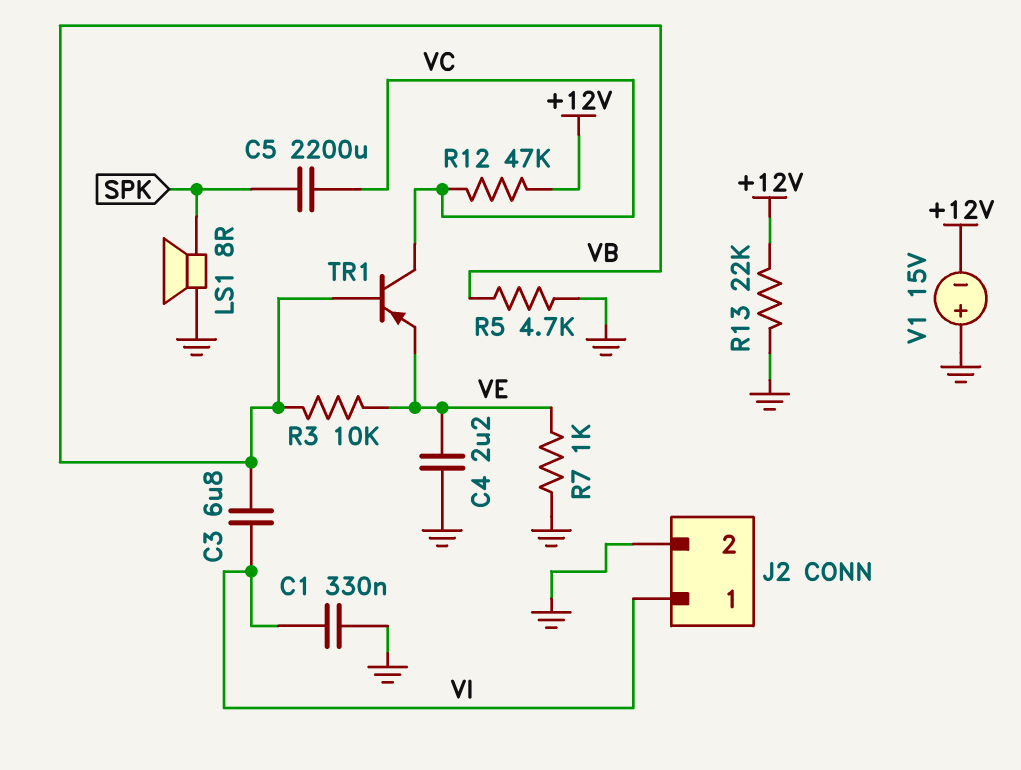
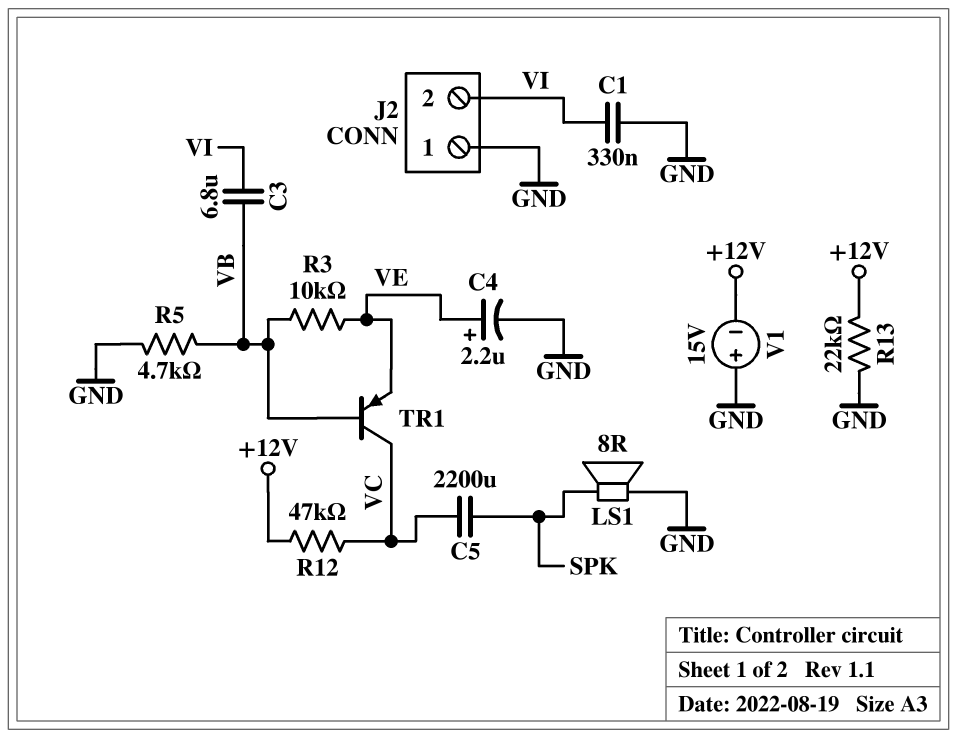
C4: 2.2uF (GND, VE) -> 2.2uF (plus VE, minus GND)
J2 pin 1: VI -> GND
J2 pin 2: GND -> VI
R7: 1k (GND, VE) -> none

